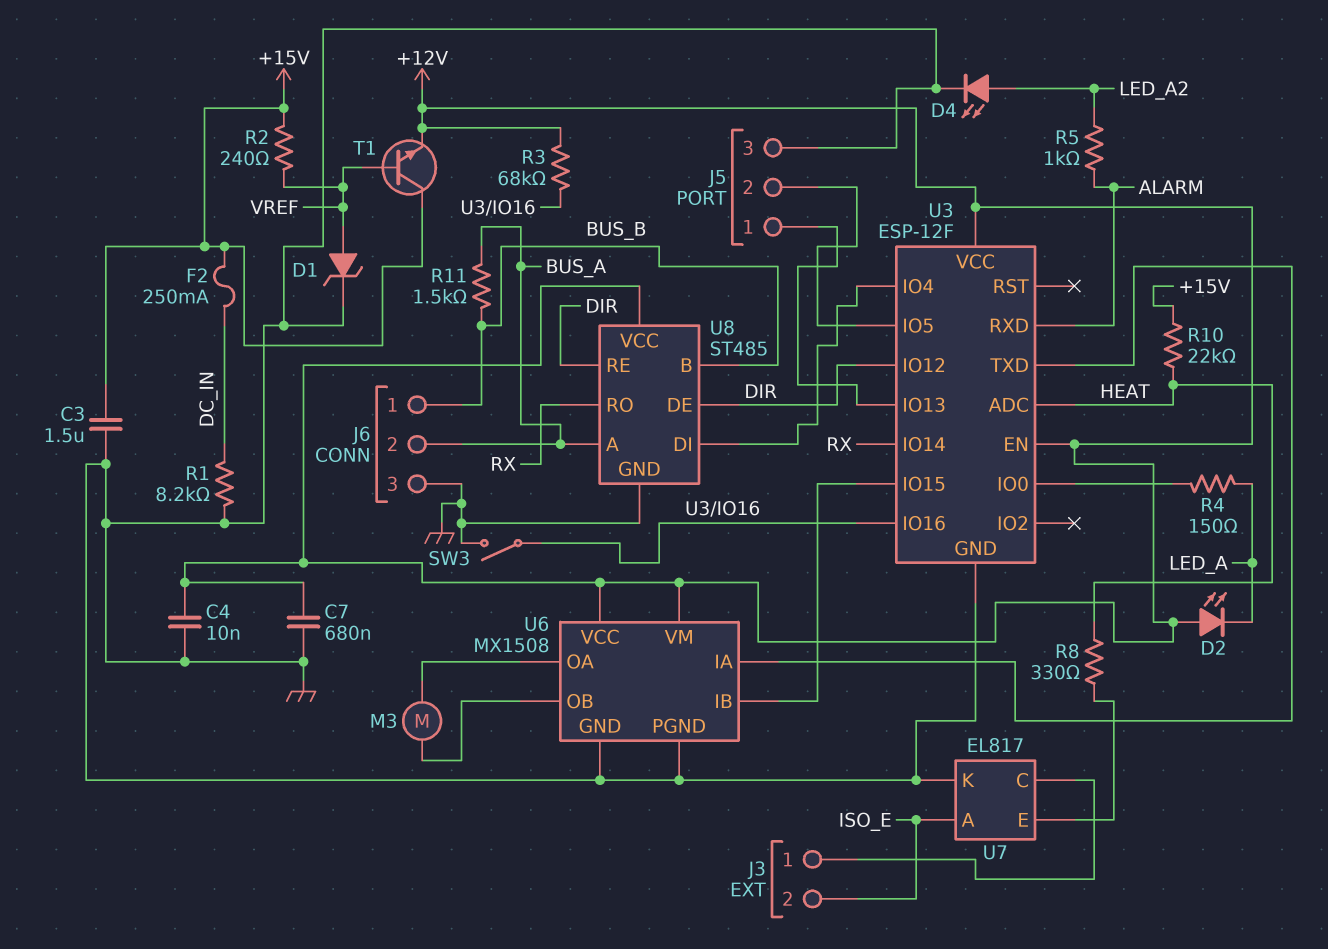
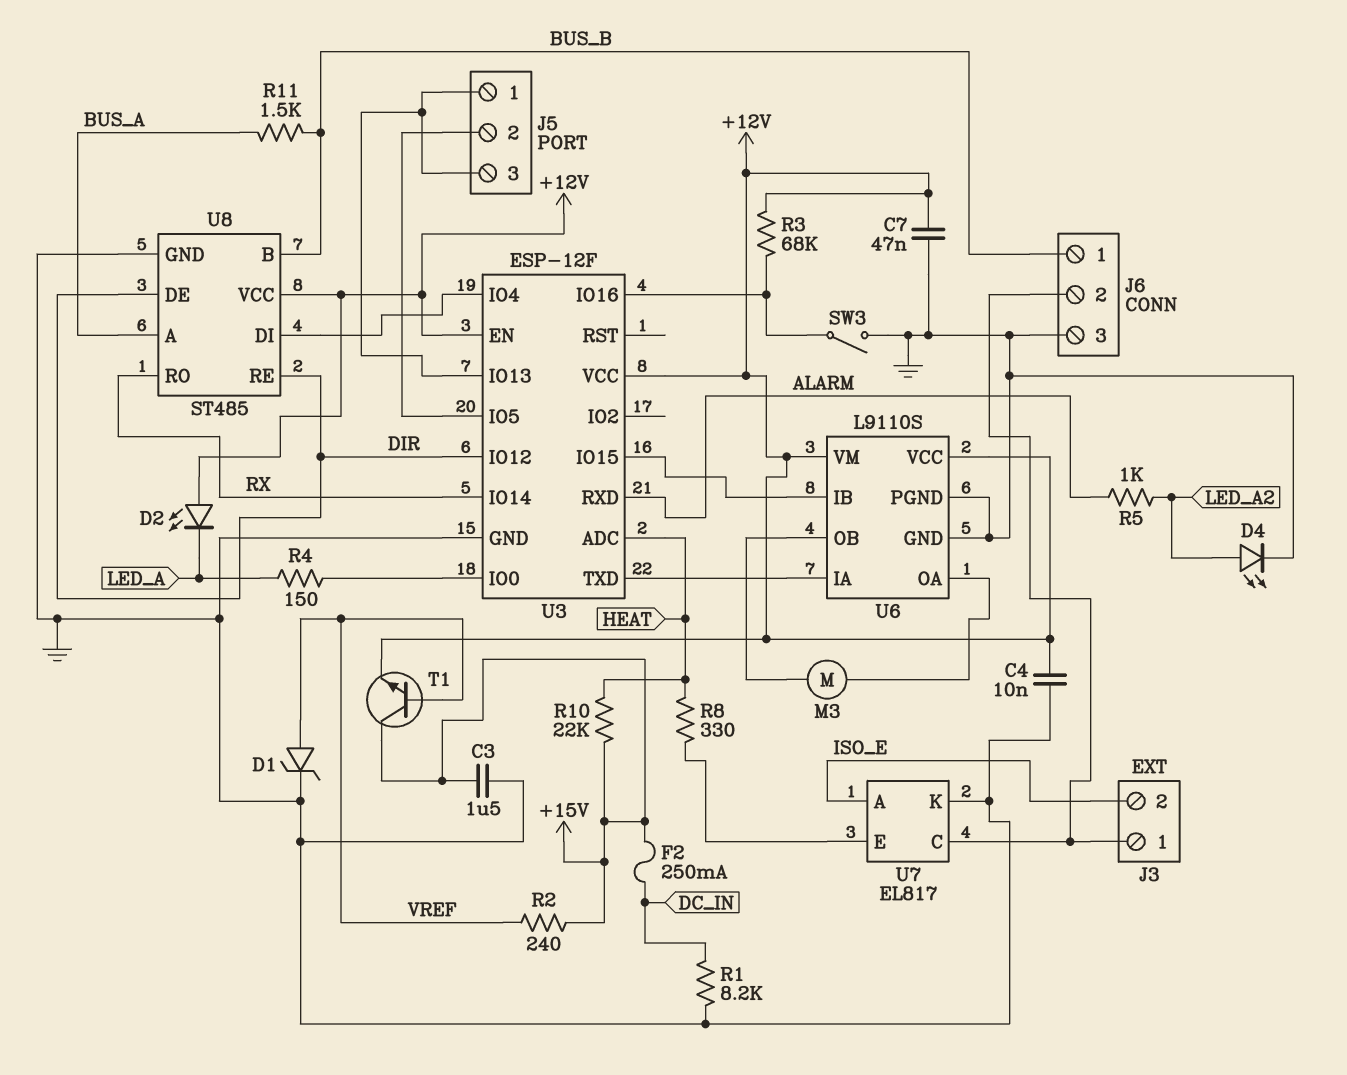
C7: 680nF (+12V, GND) -> 47nF (+12V, GND)
J5 pin 3: GND -> J5/1
J6 pin 2: BUS_A -> J3/1
U6: MX1508 -> L9110S

